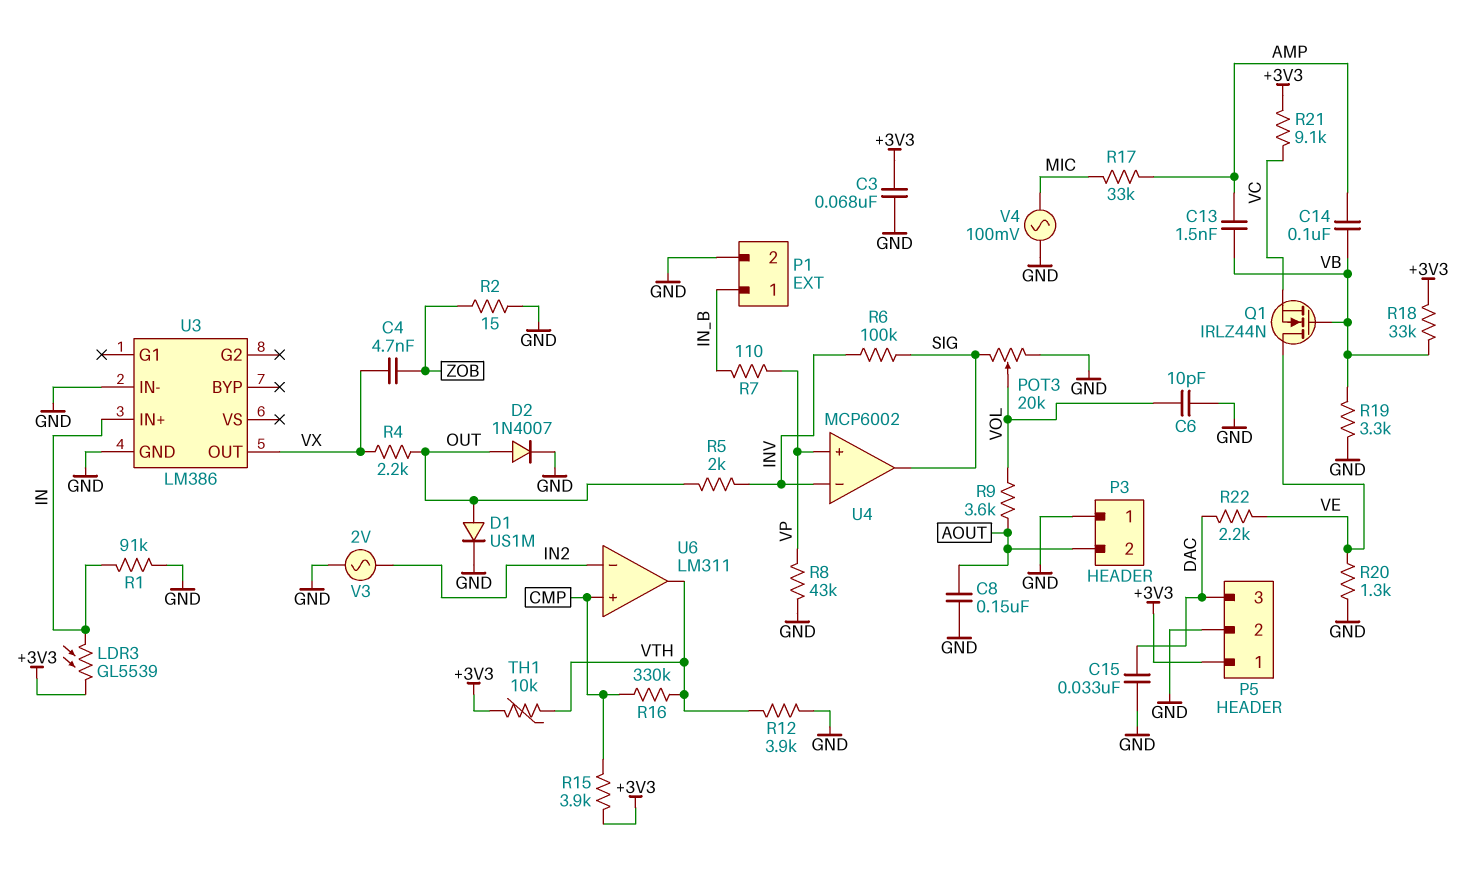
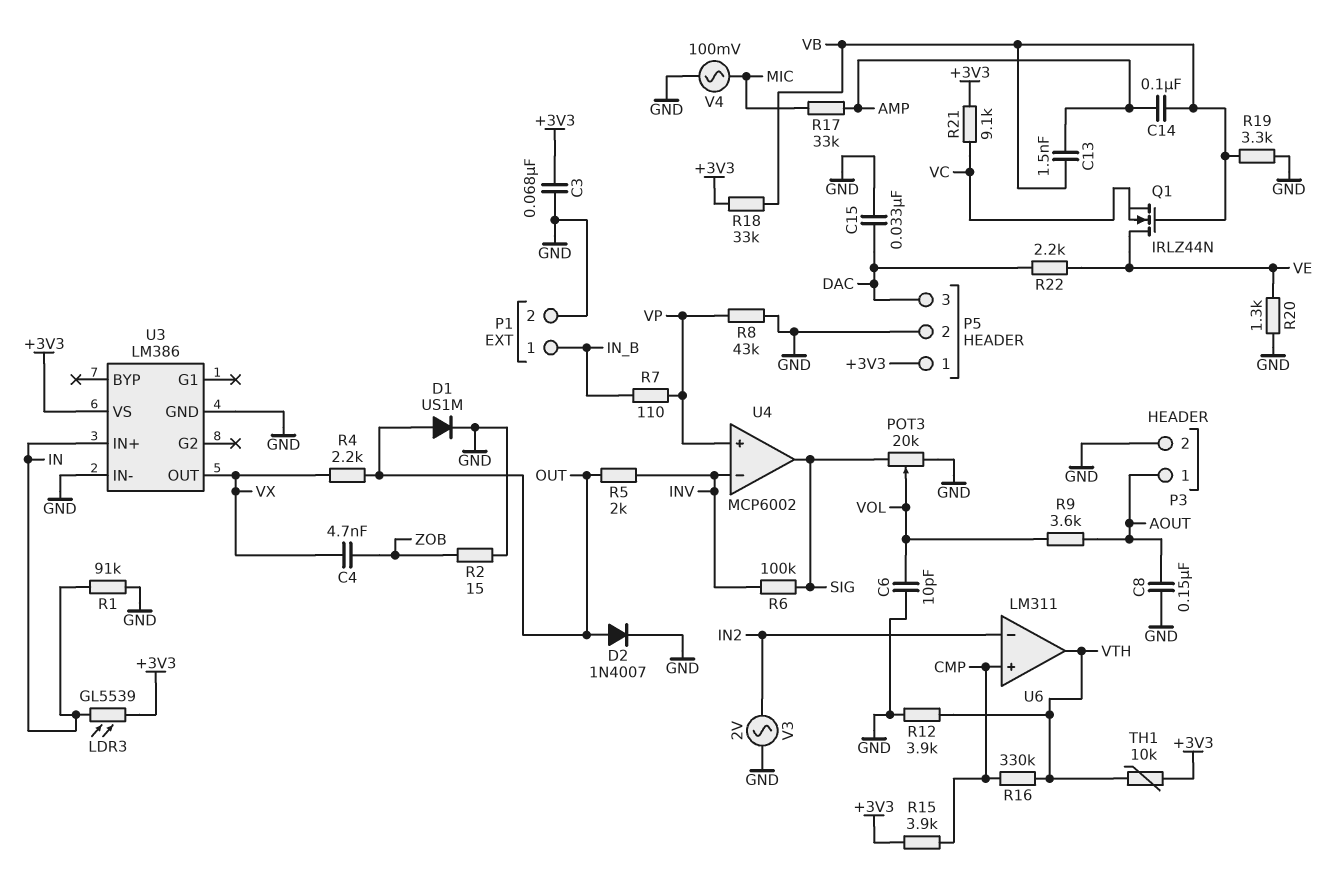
P3 pin 1: GND -> AOUT
P3 pin 2: AOUT -> GND
U3 pin VS: none -> +3V3

